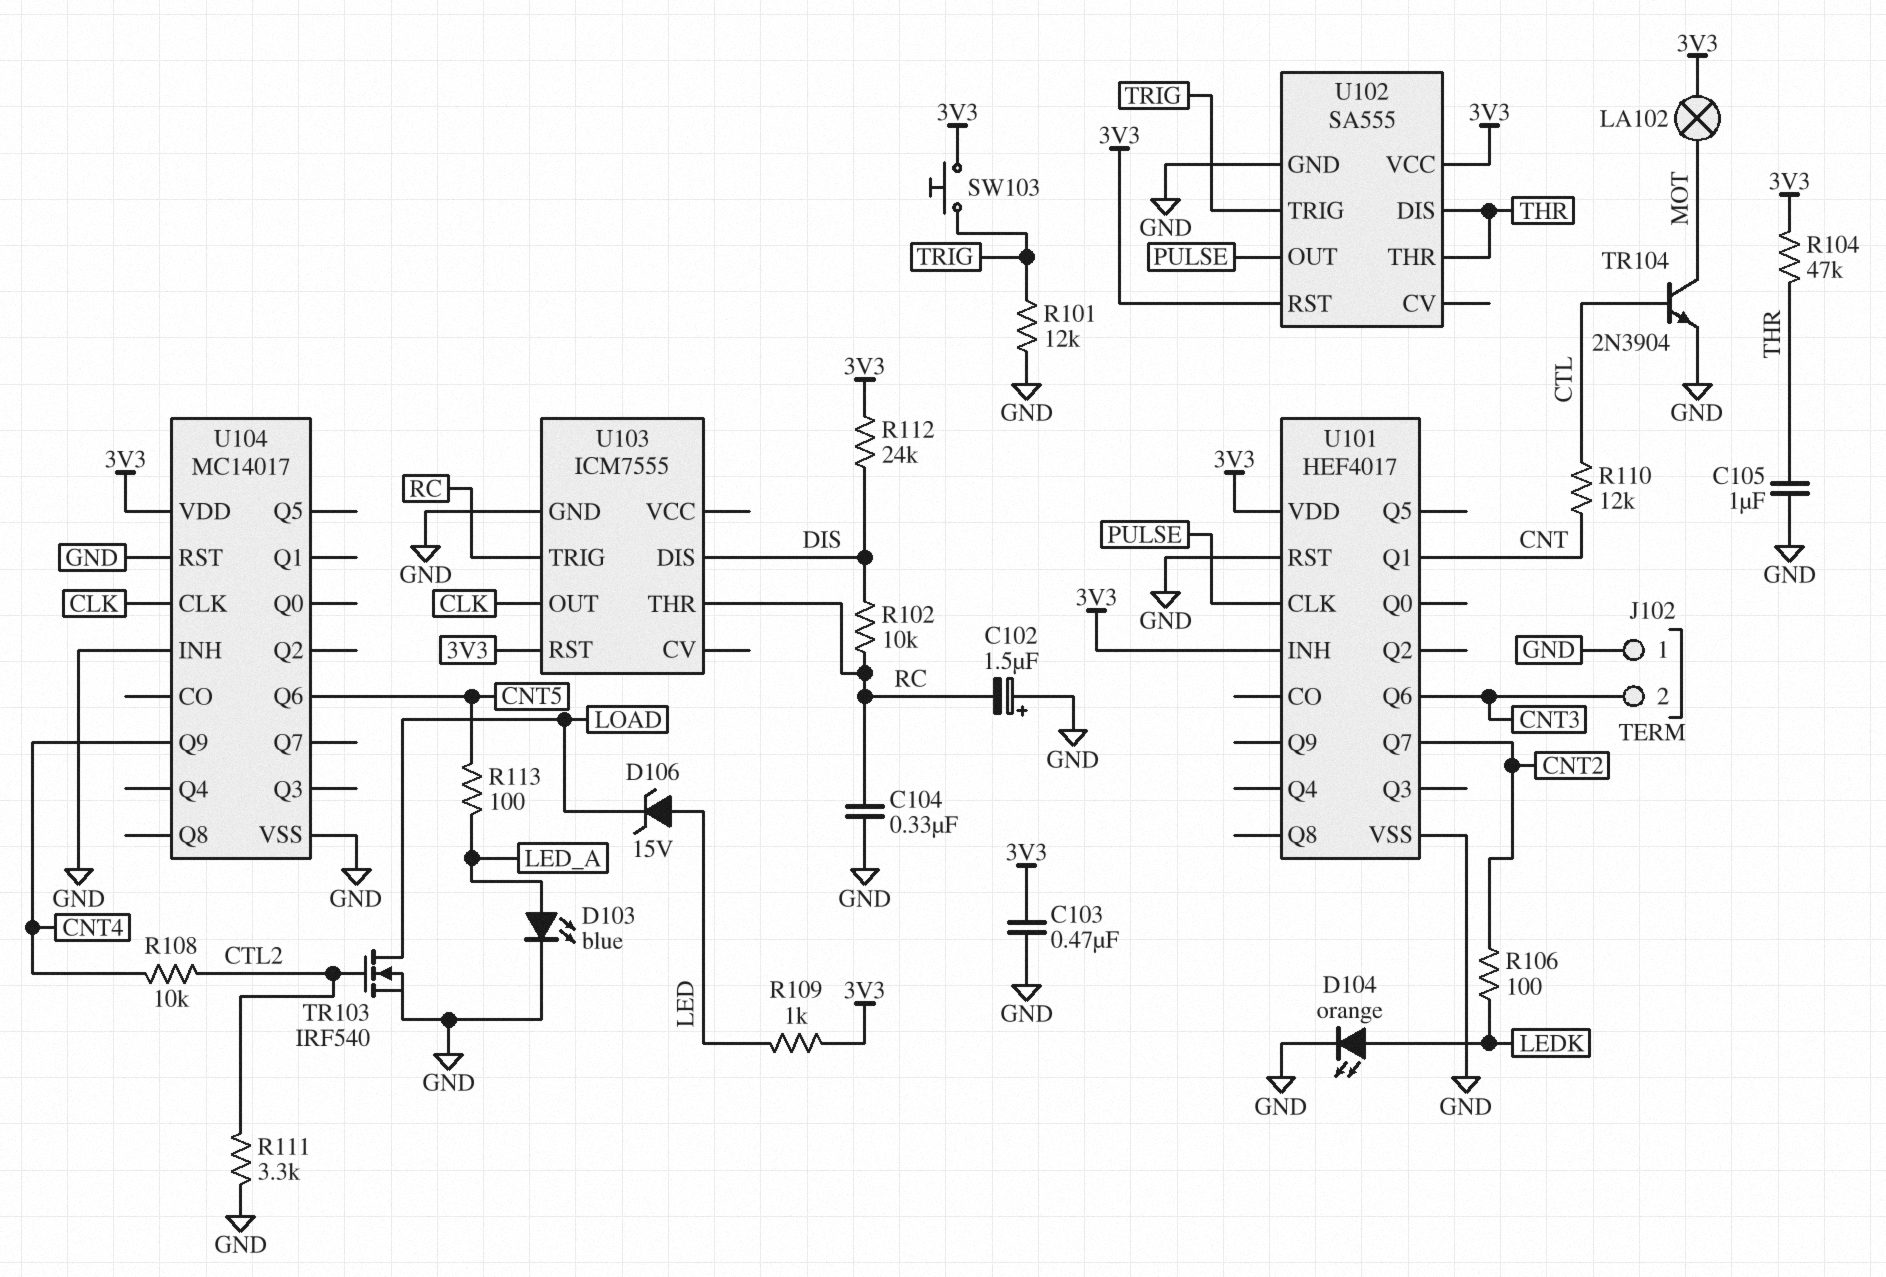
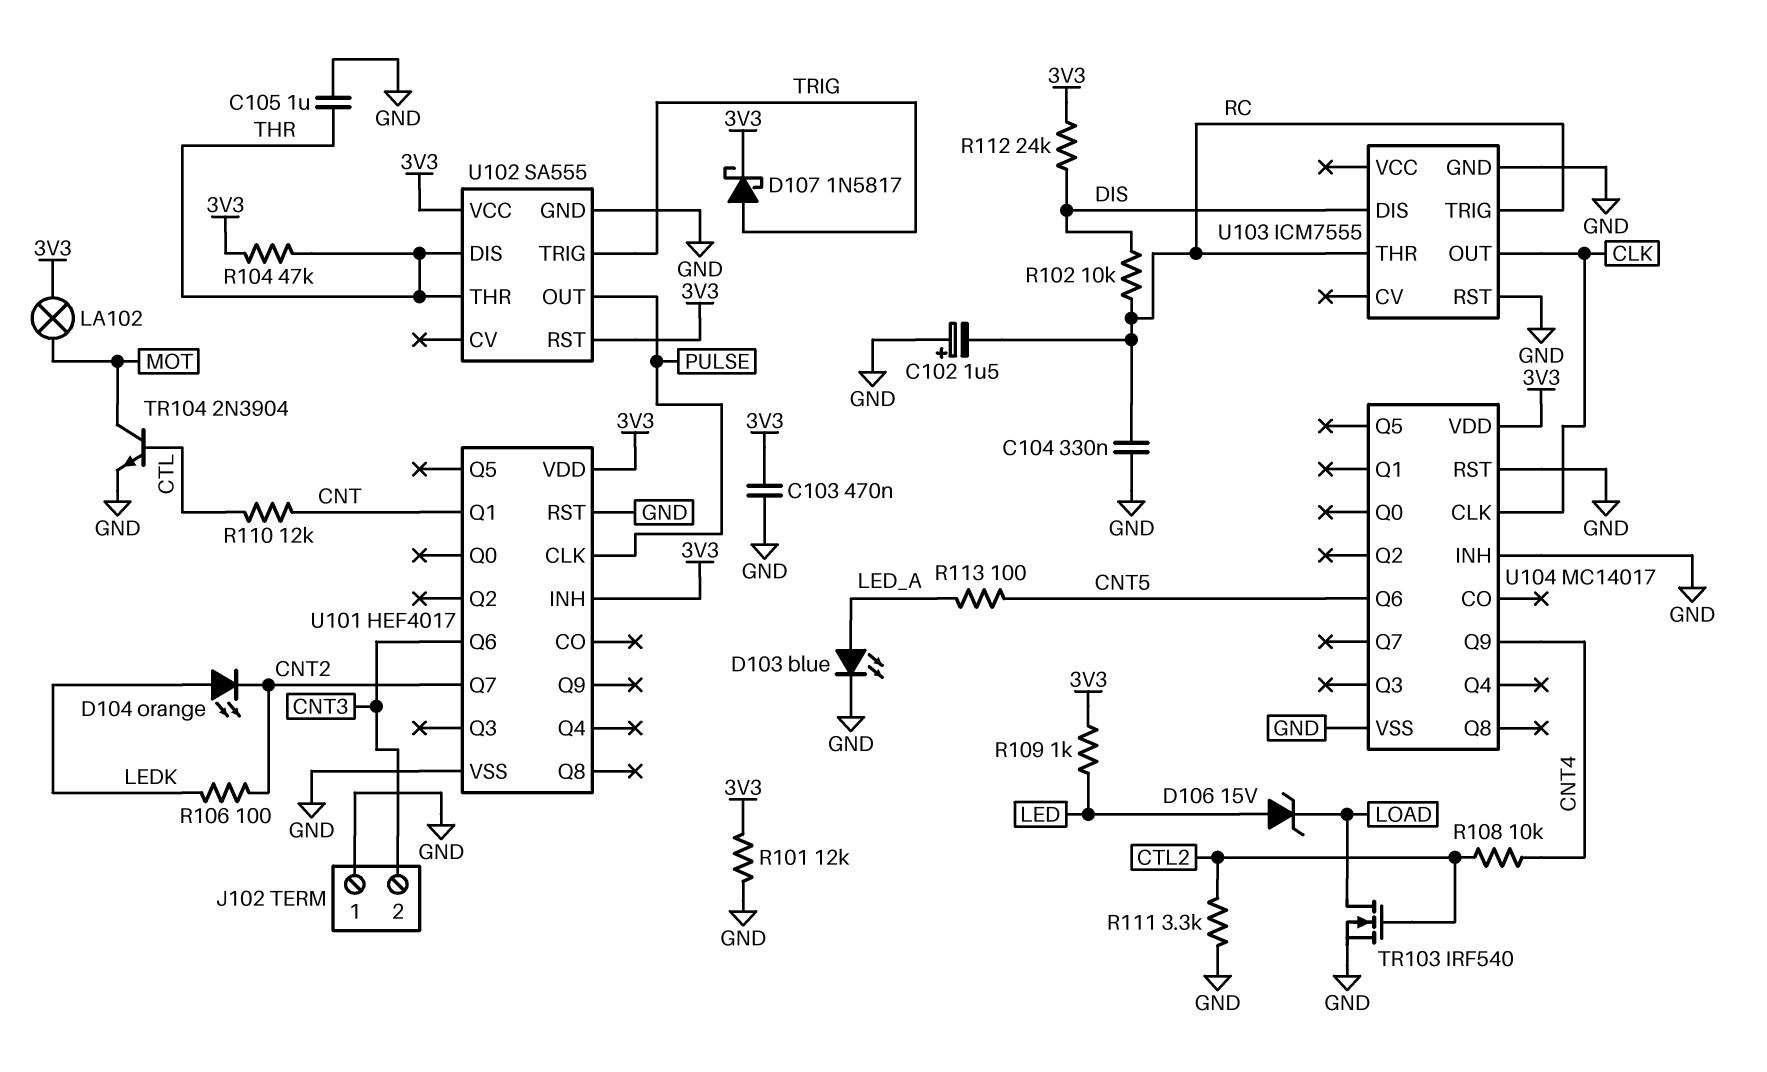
D104: LED orange (A LEDK, K GND) -> LED orange (A LEDK, K CNT2)
D107: none -> schottky 1N5817 (A TRIG, K 3V3)
R101: 12k (GND, TRIG) -> 12k (3V3, GND)
SW103: button (3V3, TRIG) -> none
U103 pin RST: 3V3 -> GND

